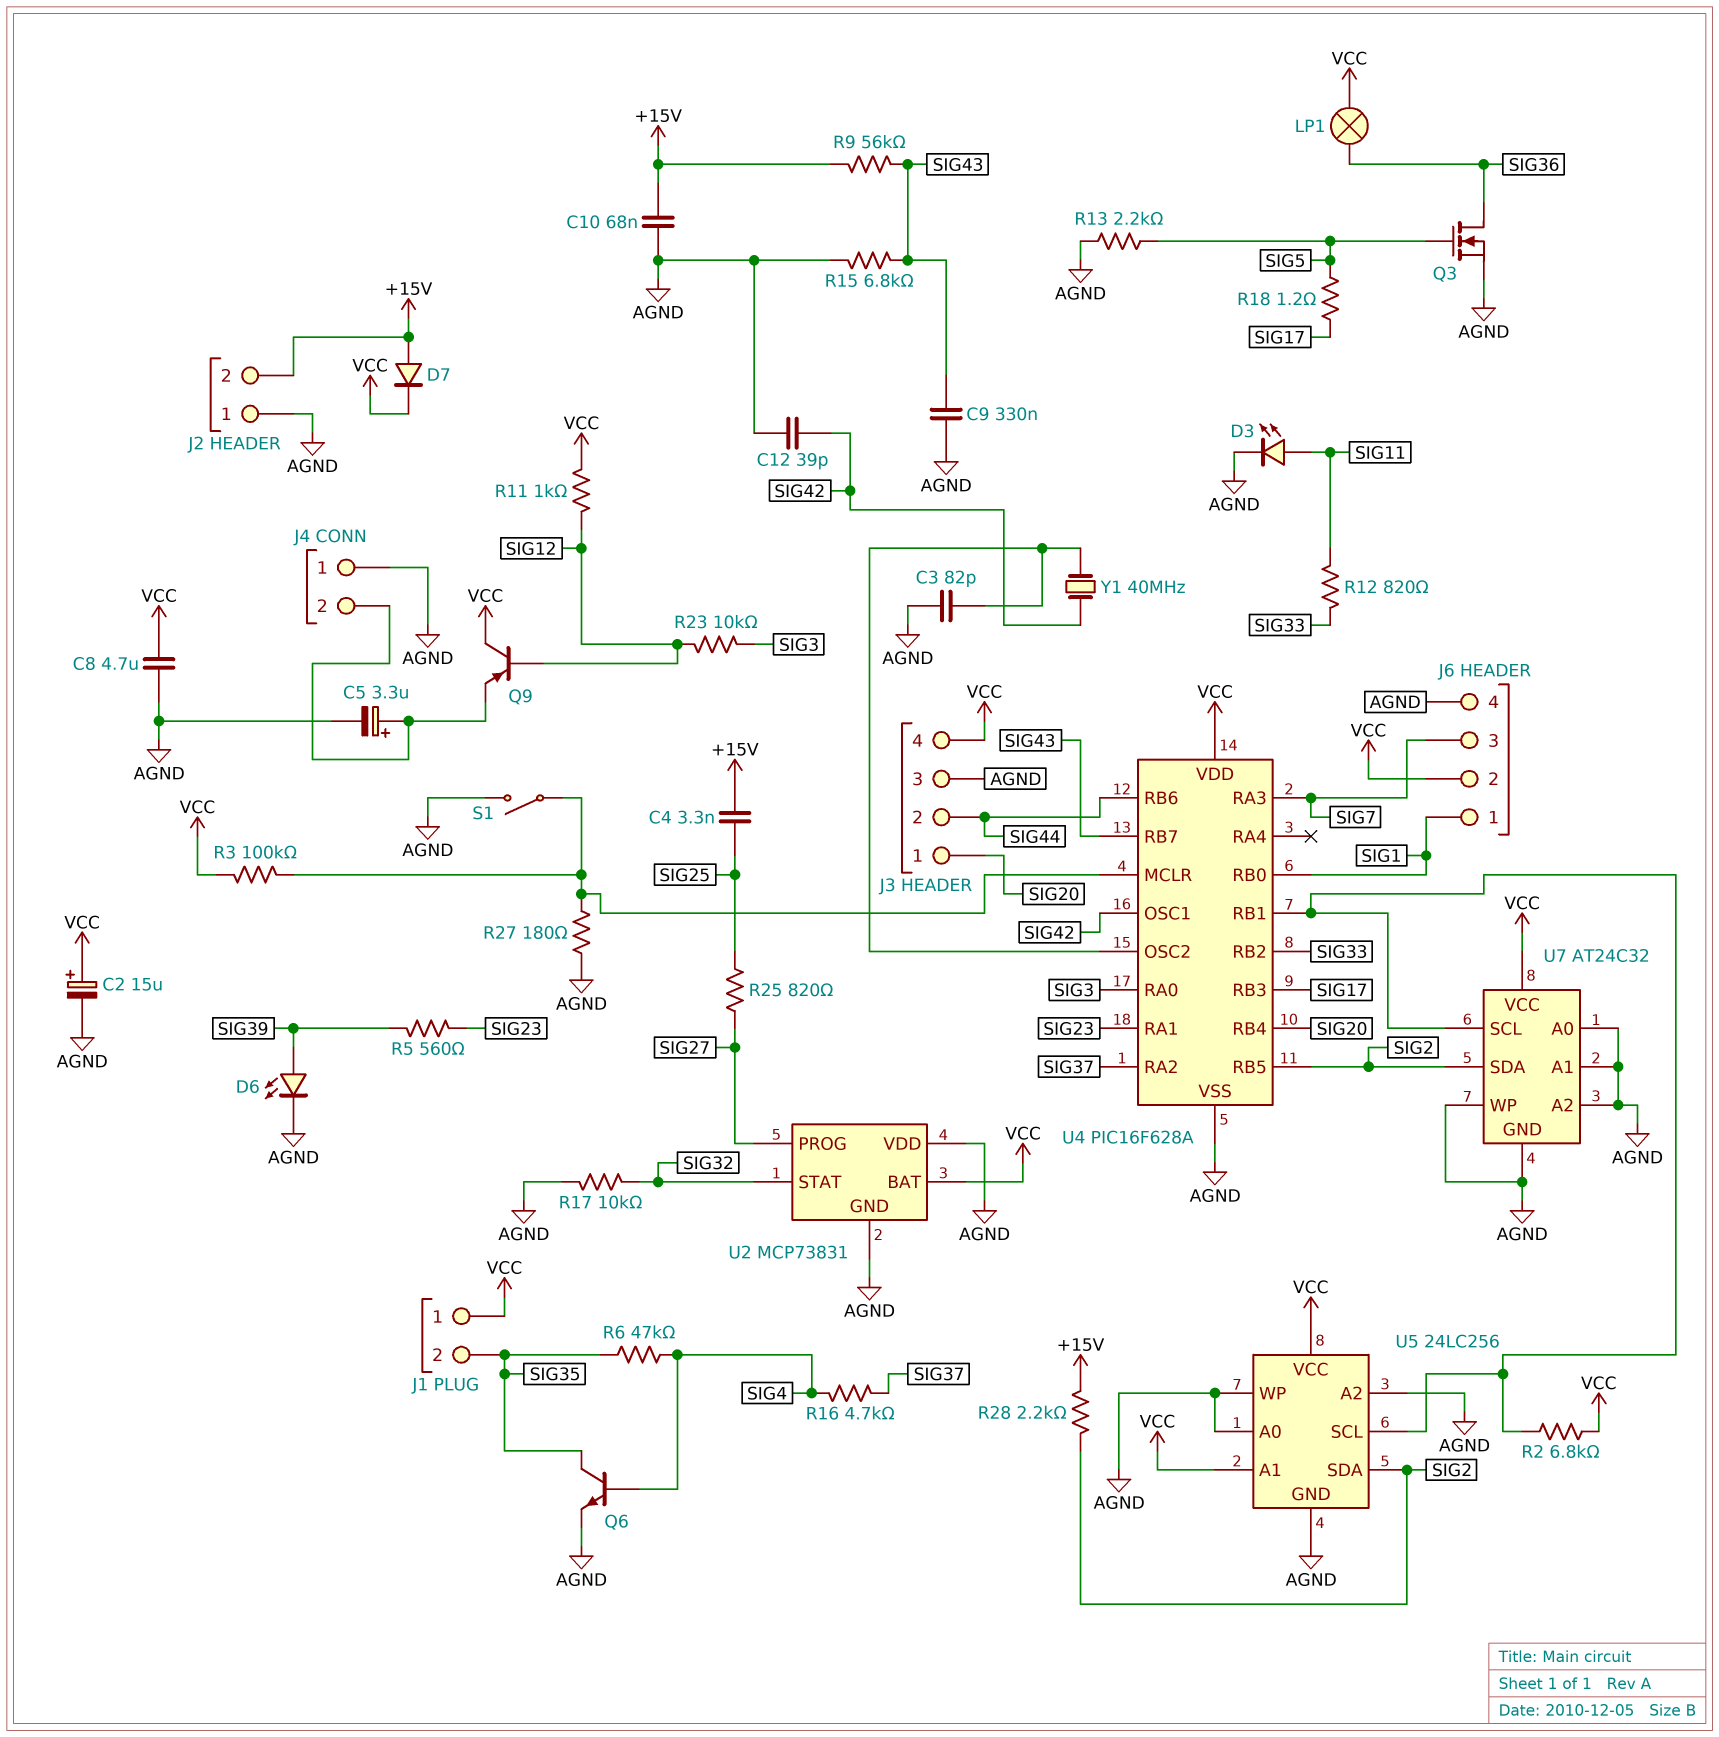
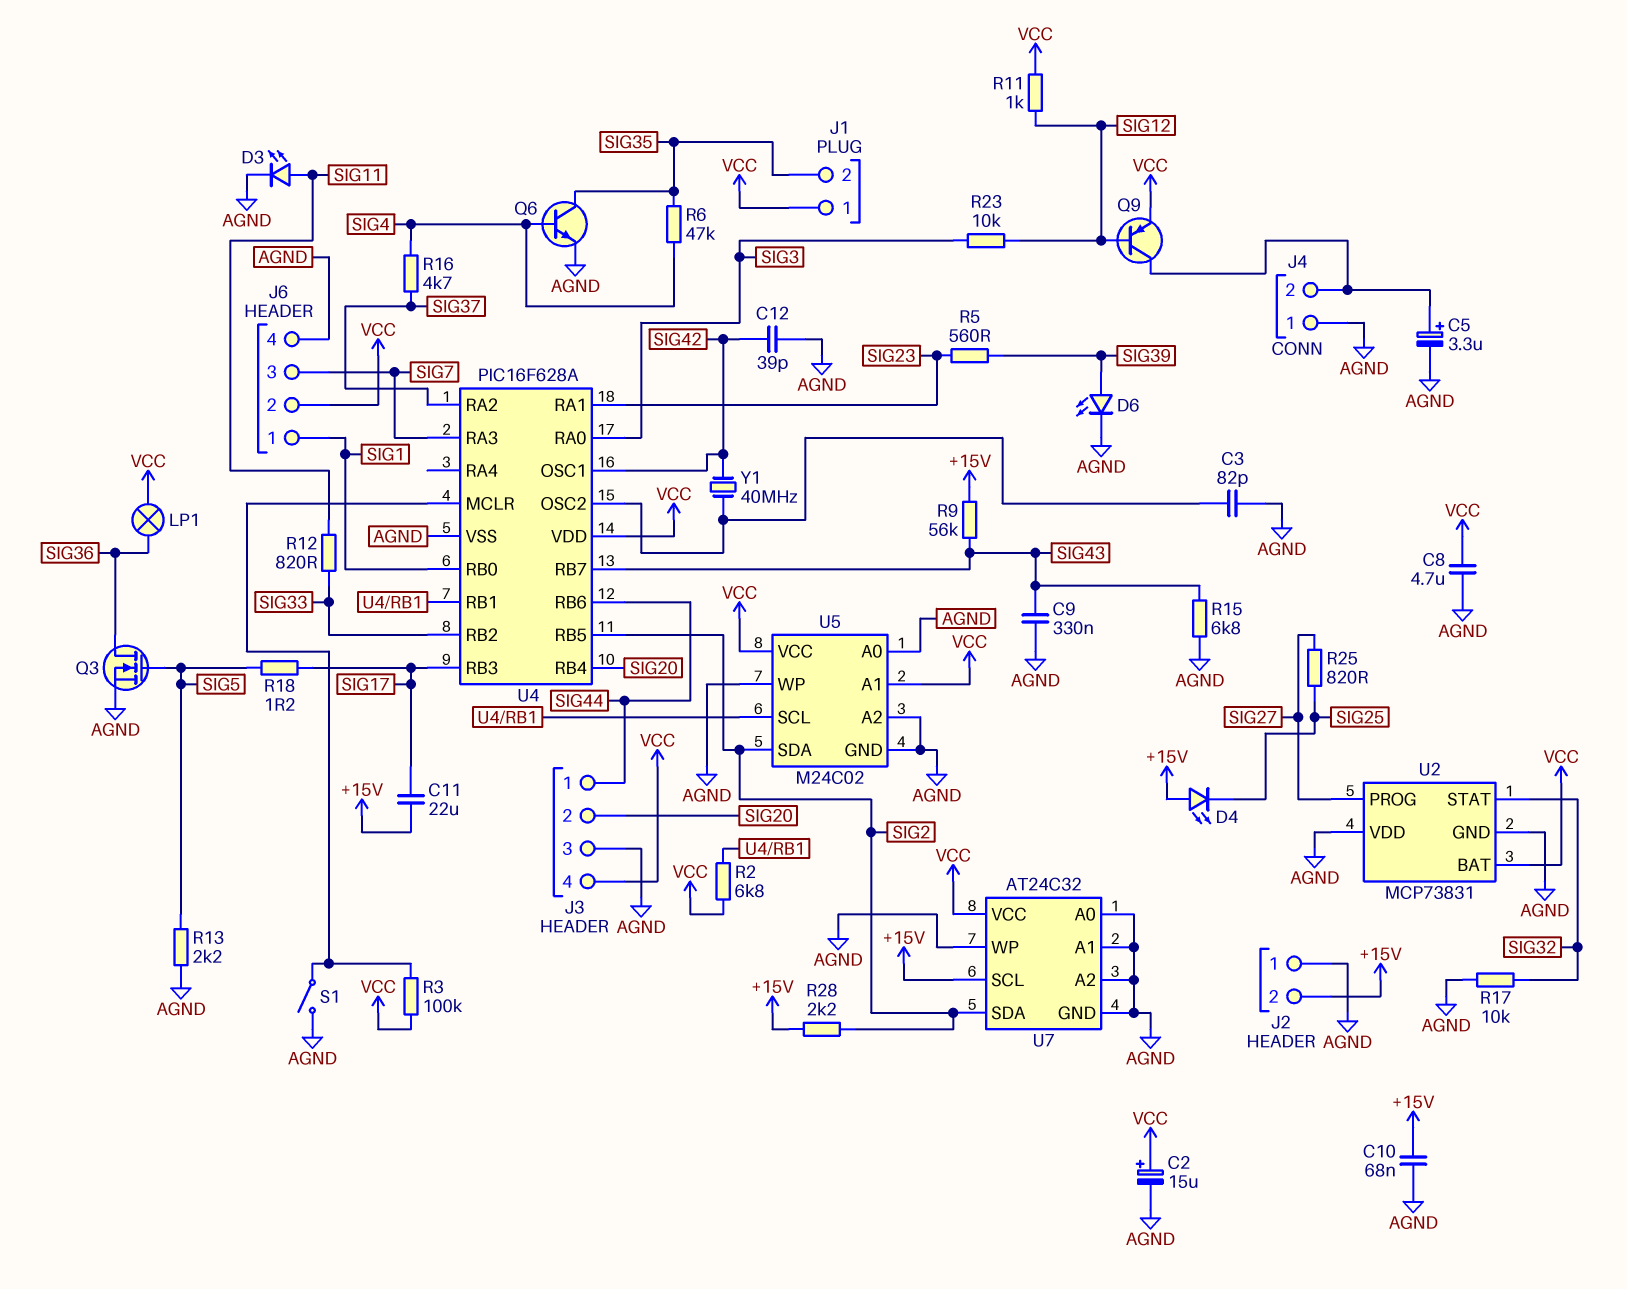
C4: 3.3nF (+15V, SIG25) -> none
C11: none -> 22uF (+15V, SIG17)
D4: none -> LED (A +15V, K SIG25)
D7: diode (A +15V, K VCC) -> none
J3 pin 1: SIG20 -> SIG44
J3 pin 2: SIG44 -> SIG20
Q9: PNP (B SIG12, C VCC, E J4/2) -> PNP (B SIG12, C J4/2, E VCC)
R27: 180 (AGND, U4/MCLR) -> none
U5: 24LC256 -> M24C02
U7 pin SCL: U4/RB1 -> +15V

